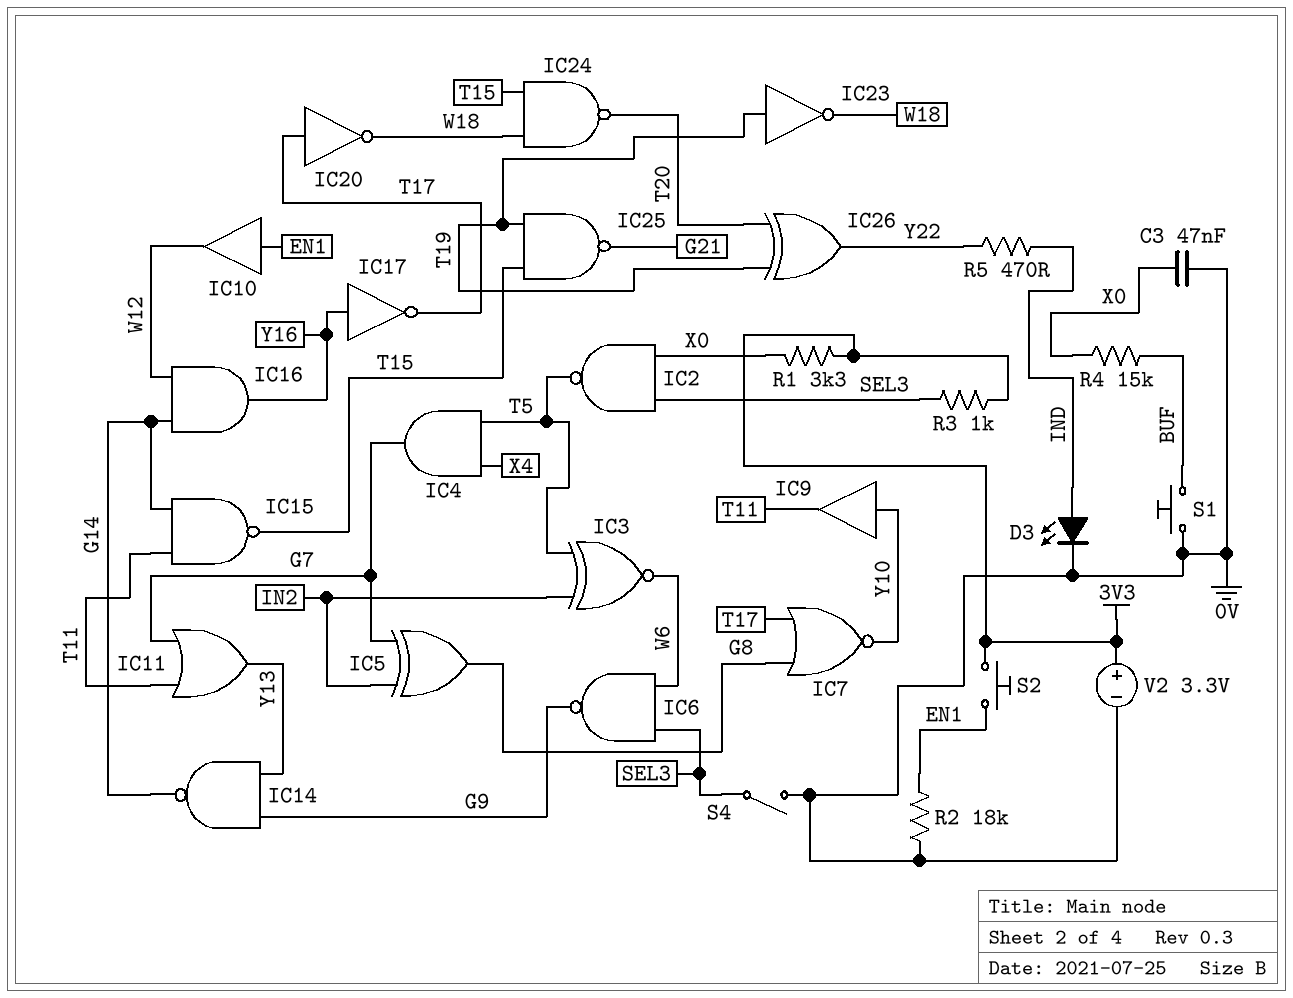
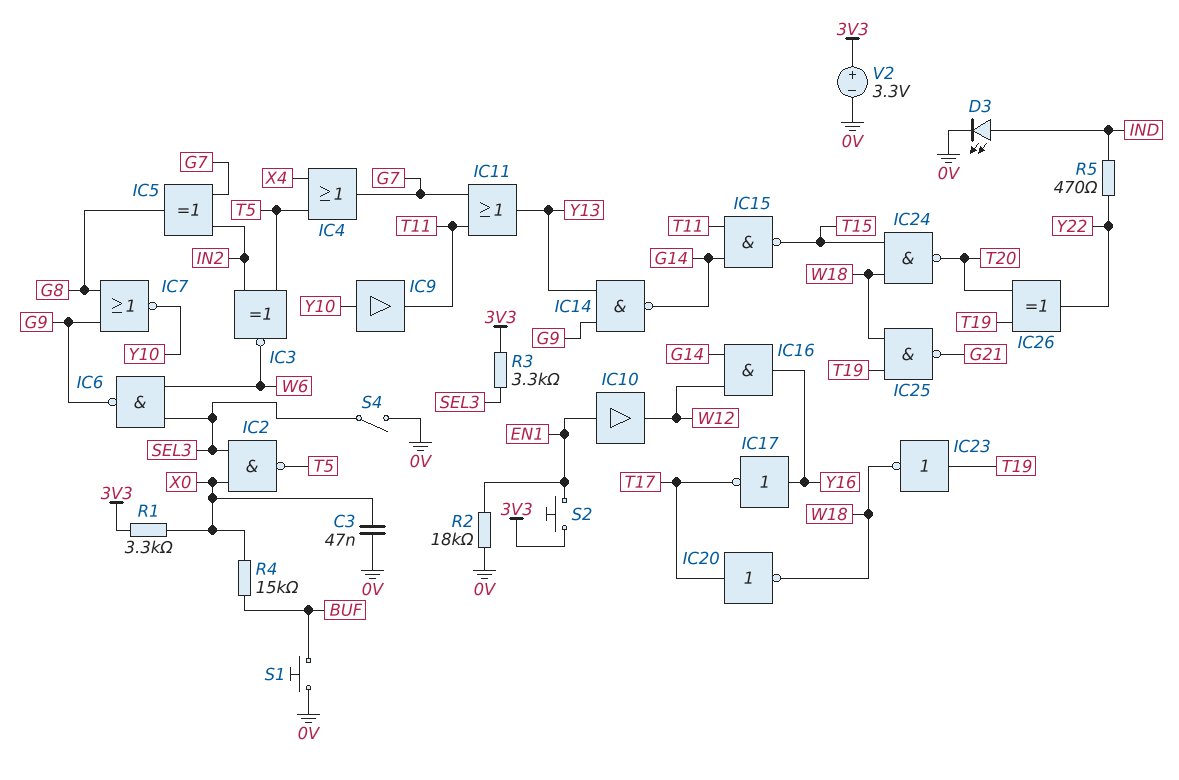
IC4: AND (in T5, in X4, out G7) -> OR (in T5, in X4, out G7)
IC7: NOR (in G8, in T17, out Y10) -> NOR (in G8, in G9, out Y10)
IC25: NAND (in T15, in T19, out G21) -> NAND (in T19, in W18, out G21)
R3: 1k (3V3, SEL3) -> 3.3k (3V3, SEL3)

